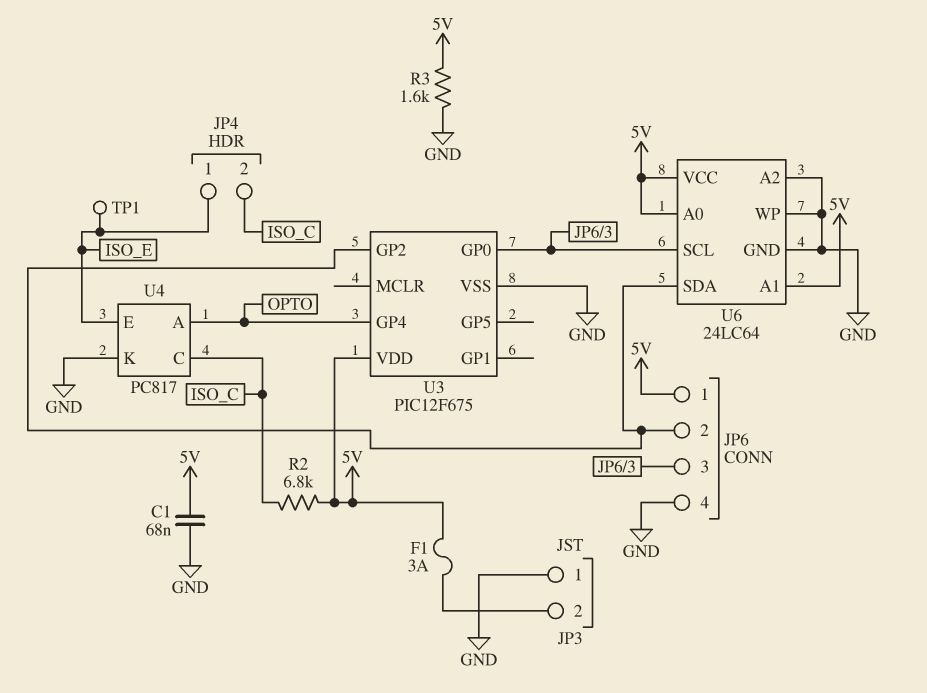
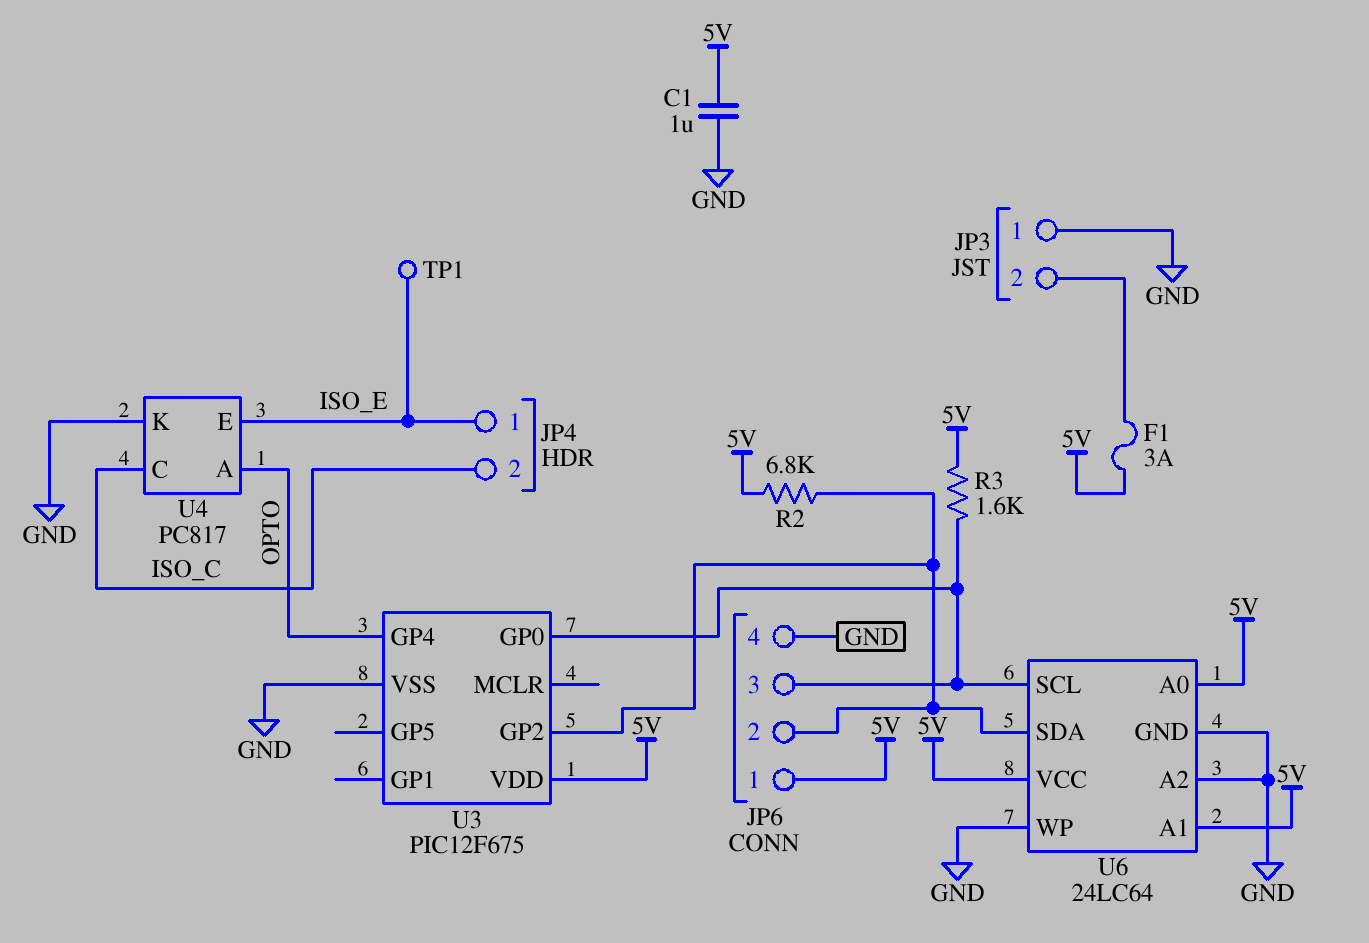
C1: 68nF (5V, GND) -> 1uF (5V, GND)
R2: 6.8k (5V, ISO_C) -> 6.8k (5V, JP6/2)
R3: 1.6k (5V, GND) -> 1.6k (5V, JP6/3)

